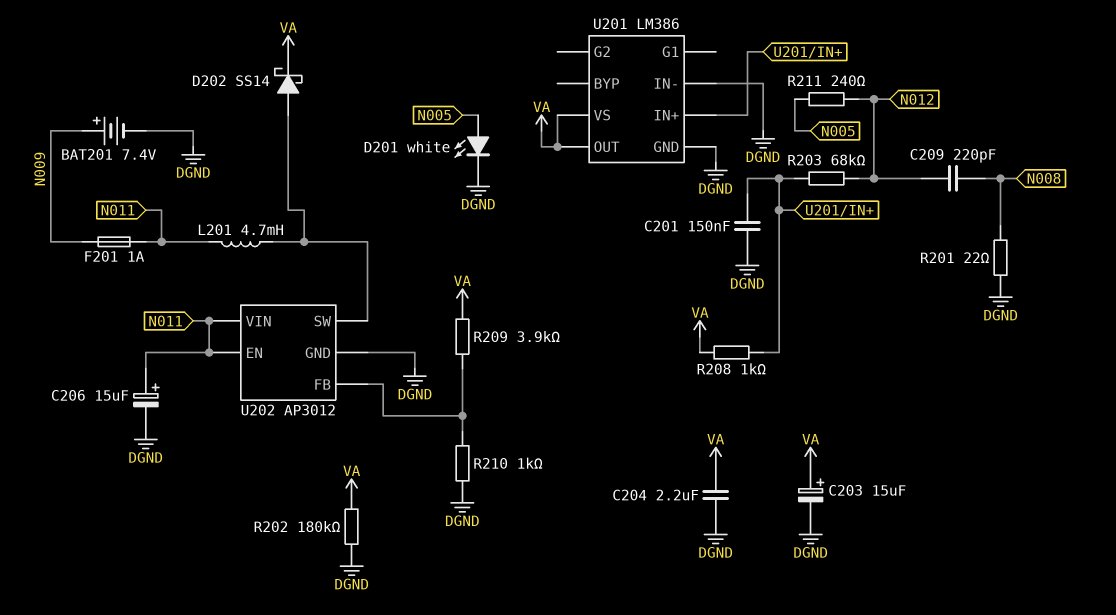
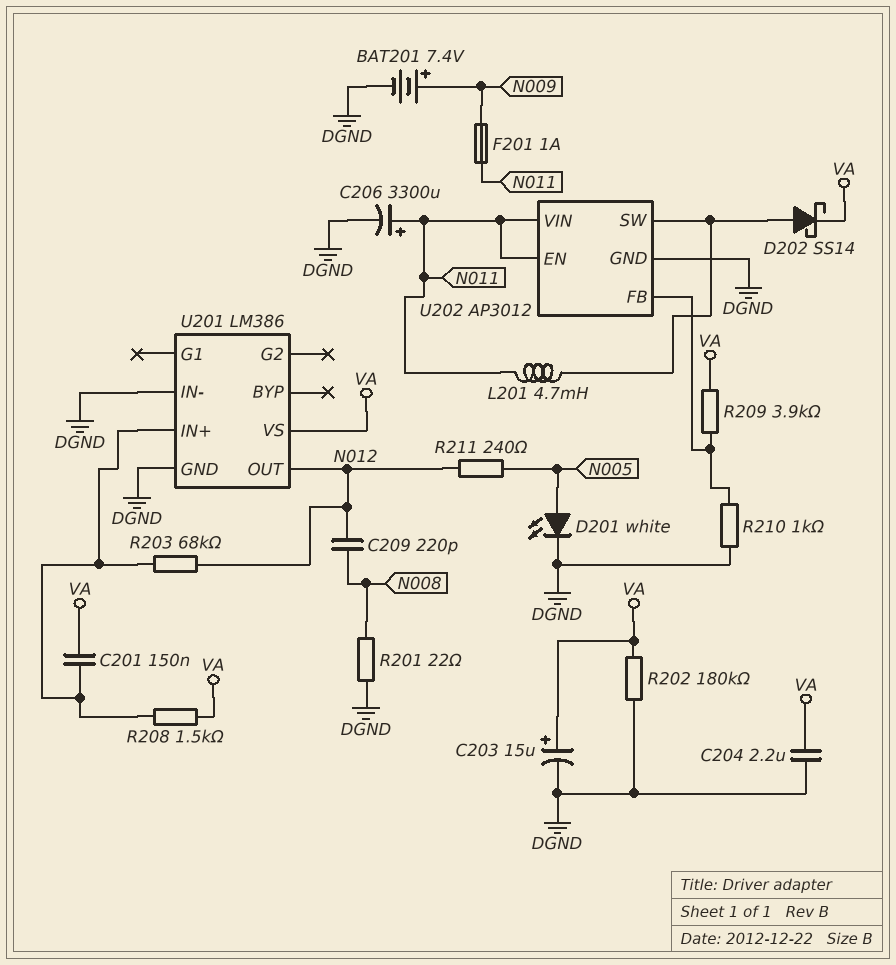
C201: 150nF (DGND, U201/IN+) -> 150nF (U201/IN+, VA)
C206: 15uF (plus N011, minus DGND) -> 3300uF (plus N011, minus DGND)
R208: 1k (U201/IN+, VA) -> 1.5k (U201/IN+, VA)
U201 pin OUT: VA -> N012

